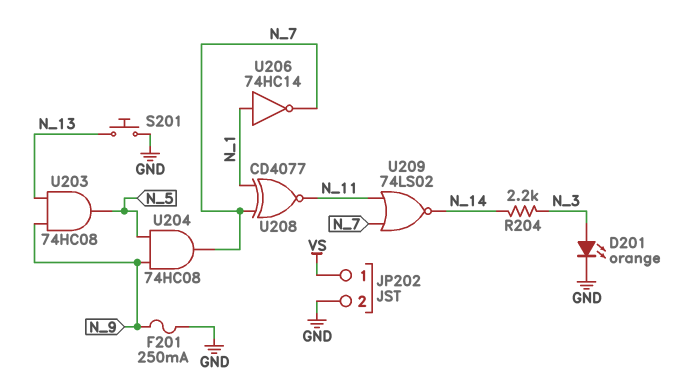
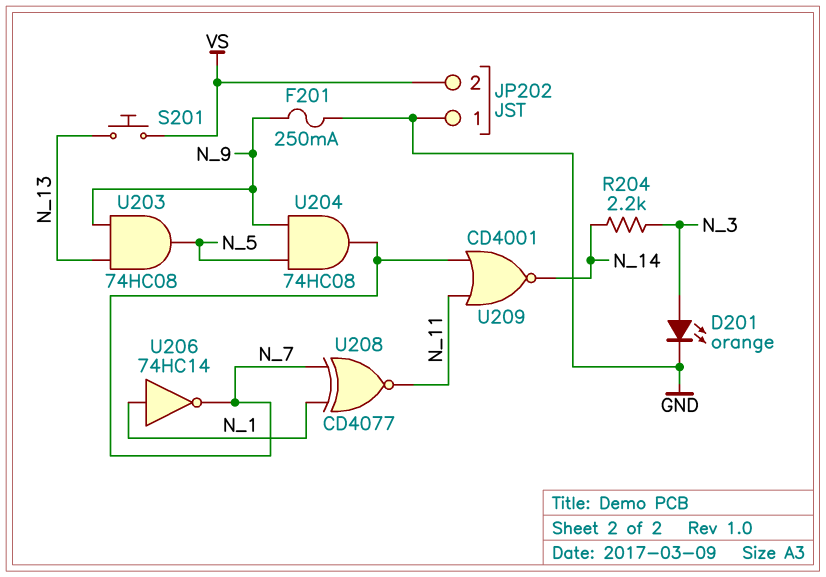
JP202 pin 1: VS -> GND
JP202 pin 2: GND -> VS
S201: button (GND, N_13) -> button (N_13, VS)
U209: NOR 74LS02 (in N_7, in N_11, out N_14) -> NOR CD4001 (in N_7, in N_11, out N_14)

